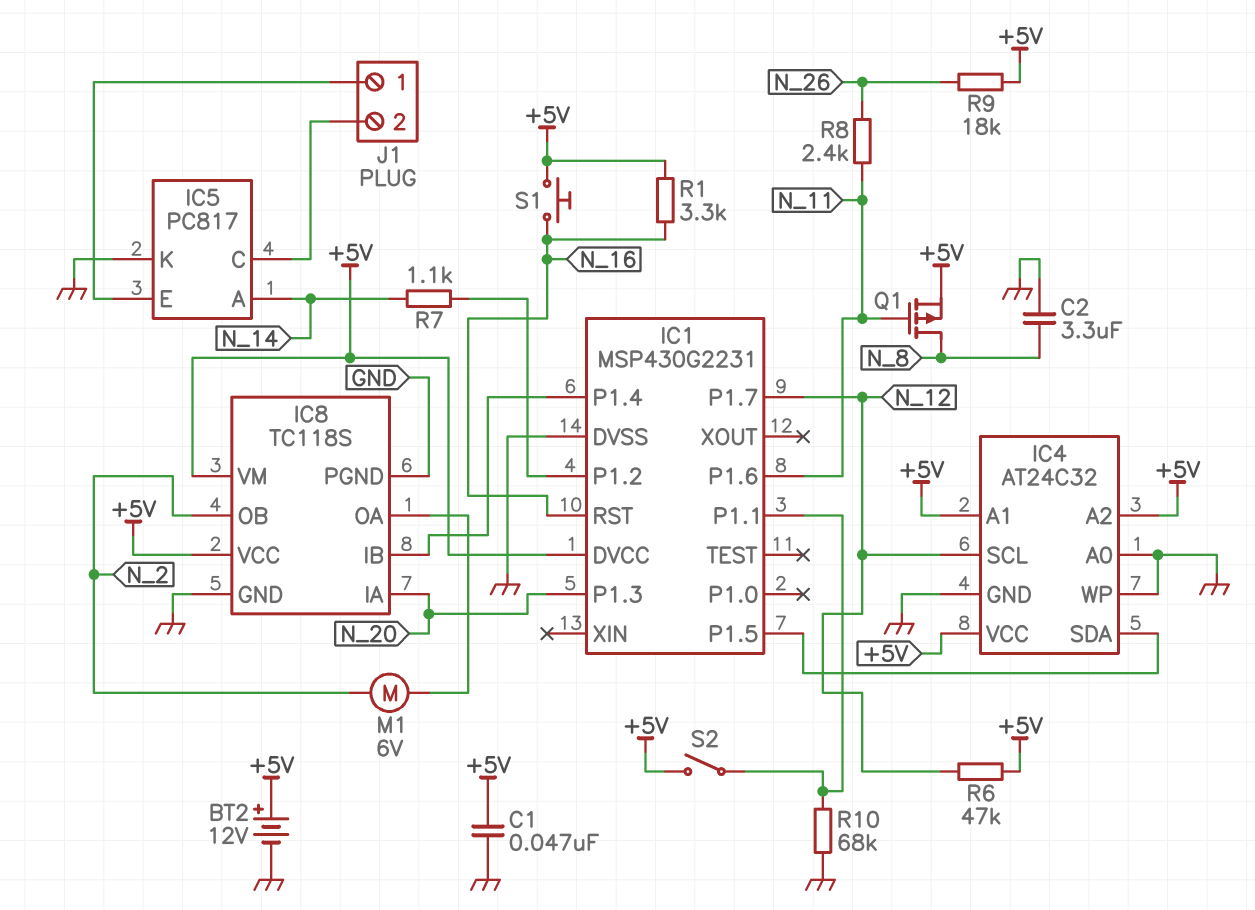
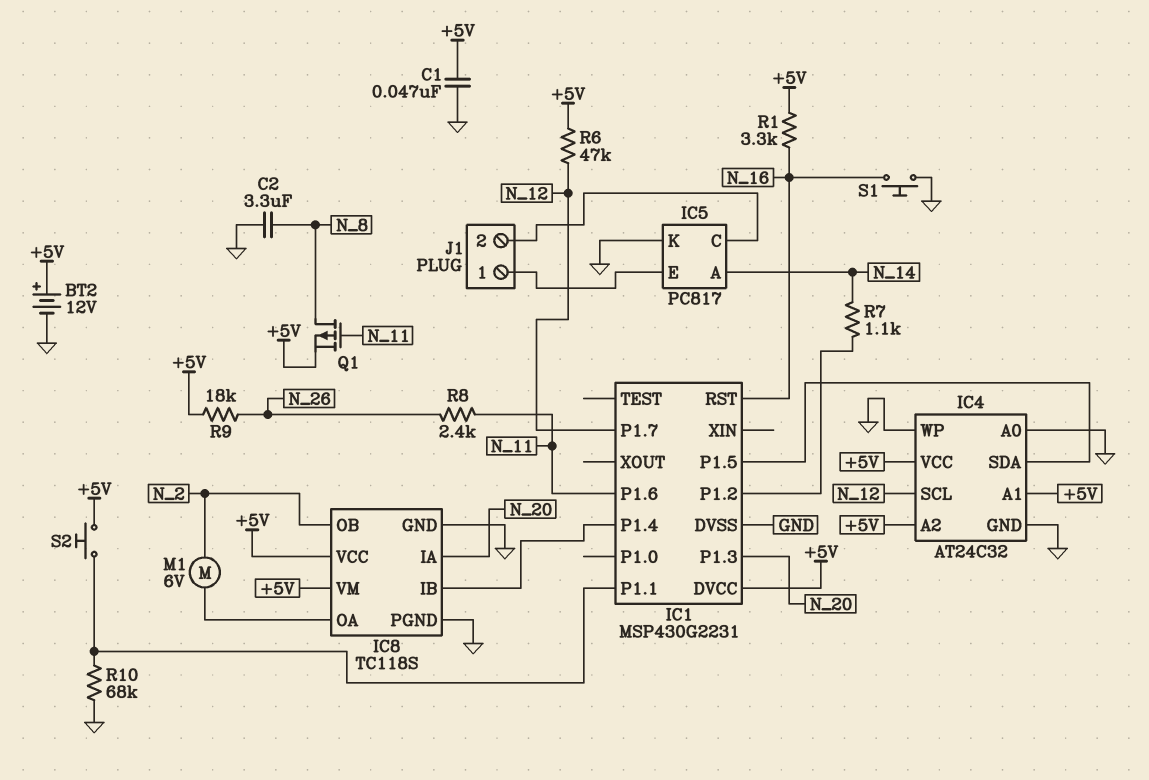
S1: button (+5V, N_16) -> button (GND, N_16)
S2: switch (+5V, IC1/P1.1) -> button (+5V, IC1/P1.1)

